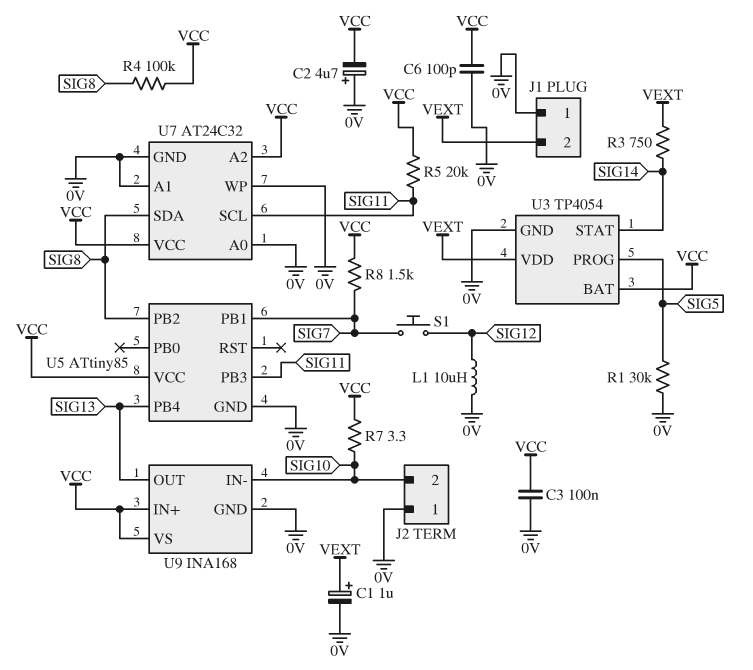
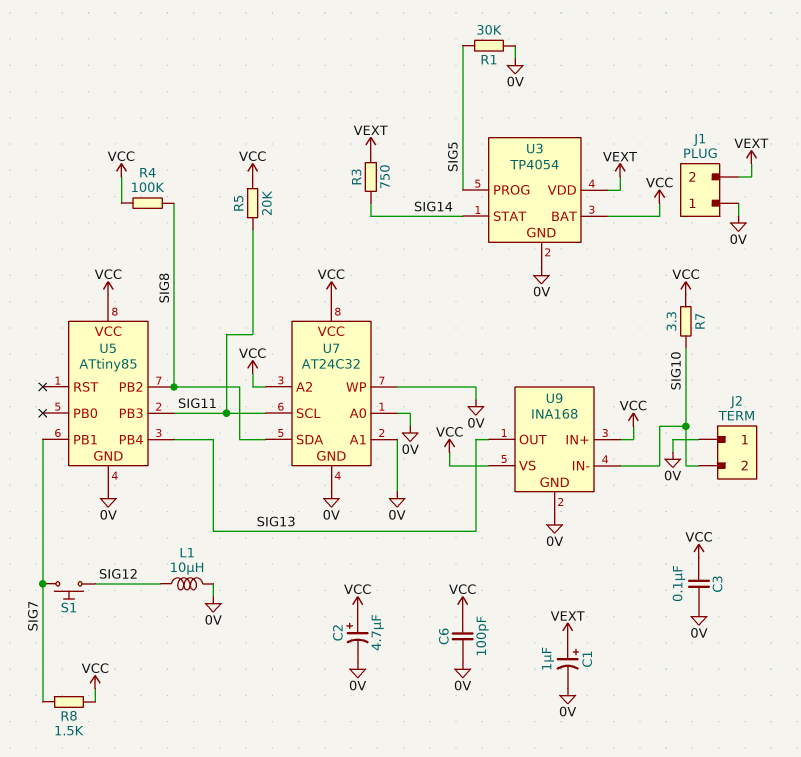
C2: 4.7uF (plus 0V, minus VCC) -> 4.7uF (plus VCC, minus 0V)

